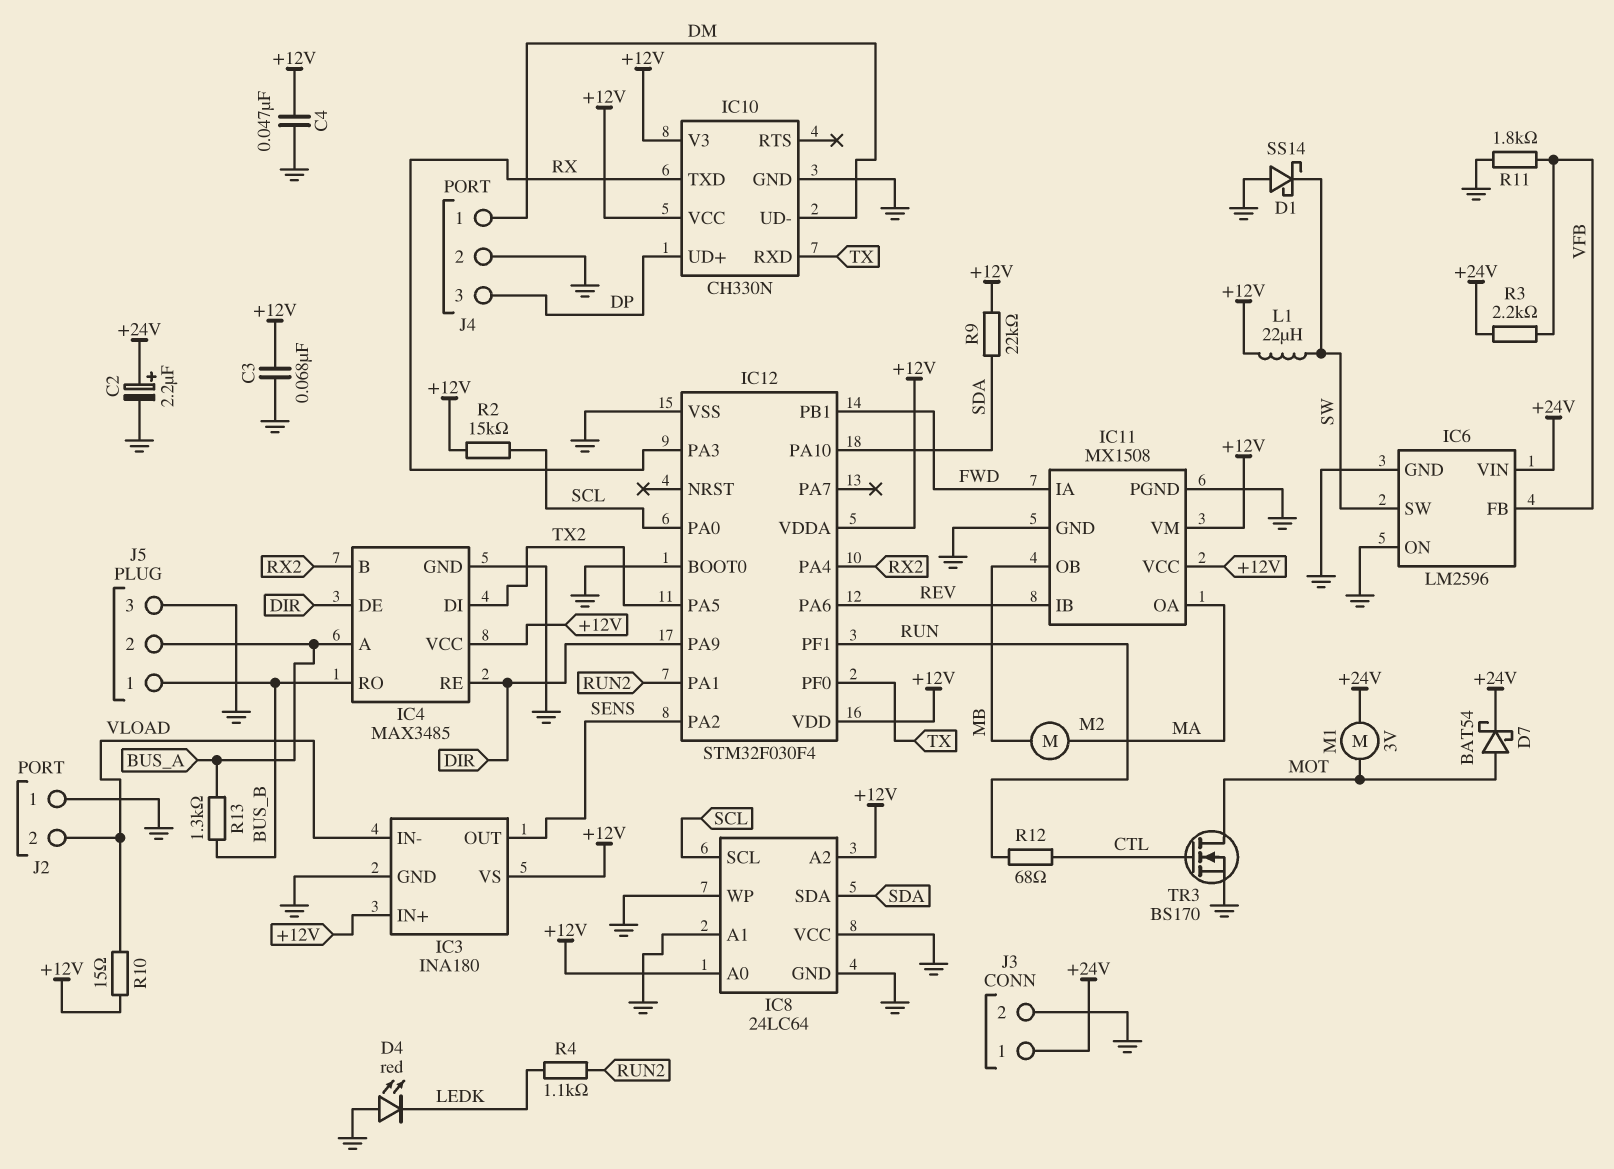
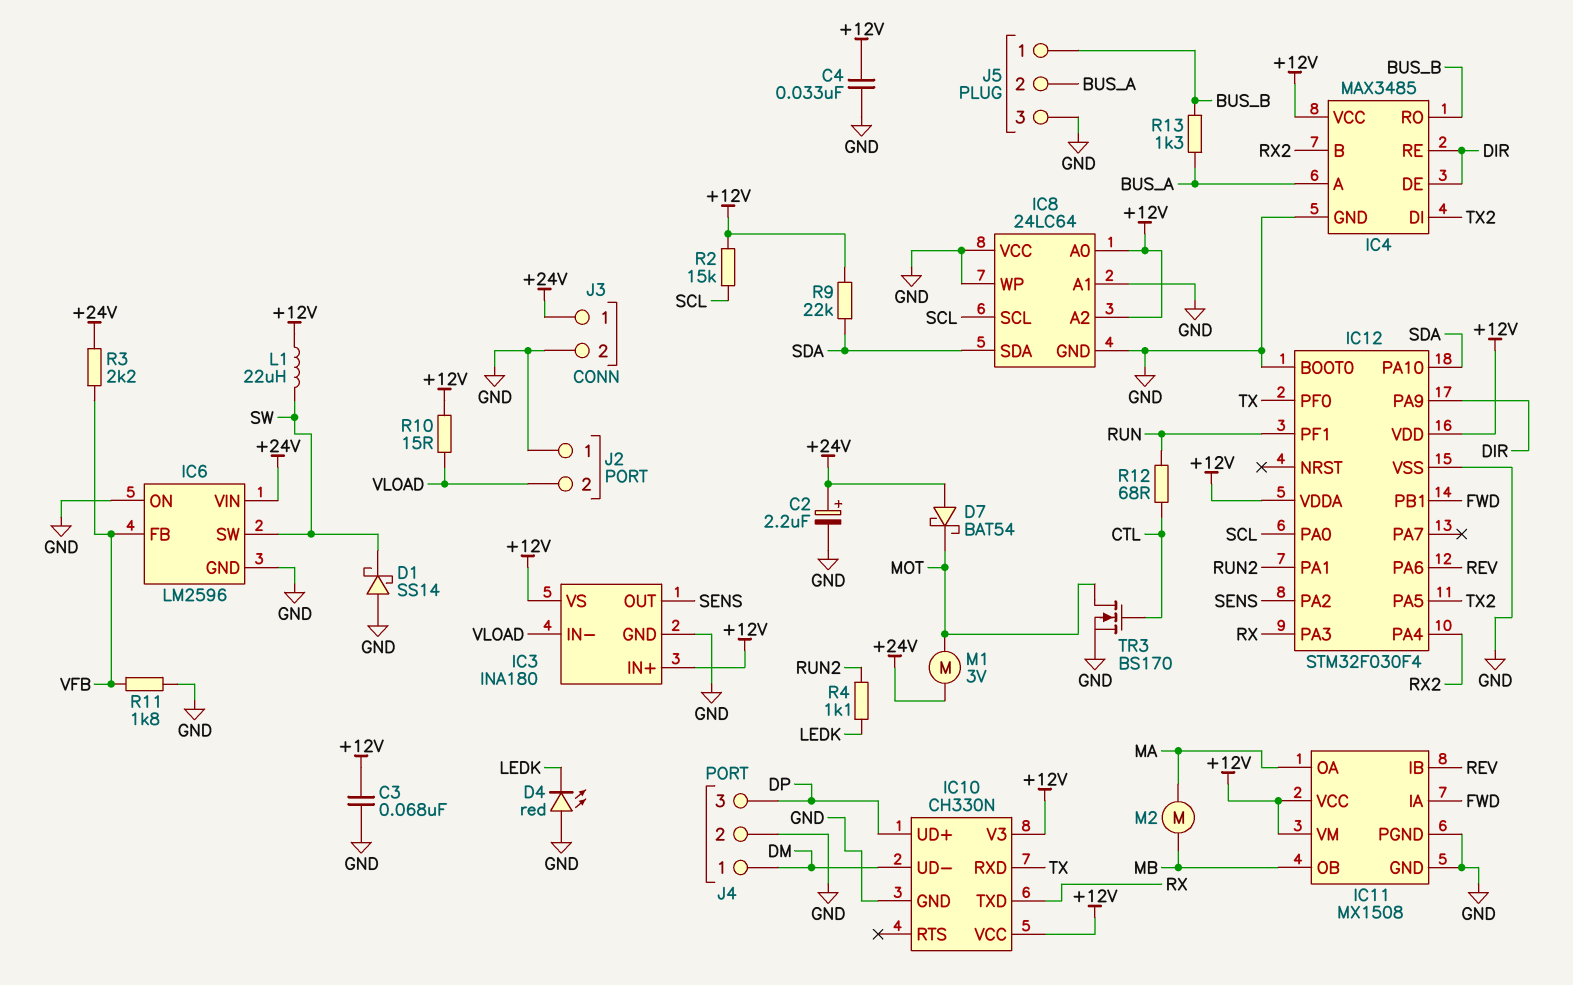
C4: 47nF (+12V, GND) -> 33nF (+12V, GND)
D7: schottky BAT54 (A MOT, K +24V) -> schottky BAT54 (A +24V, K MOT)

